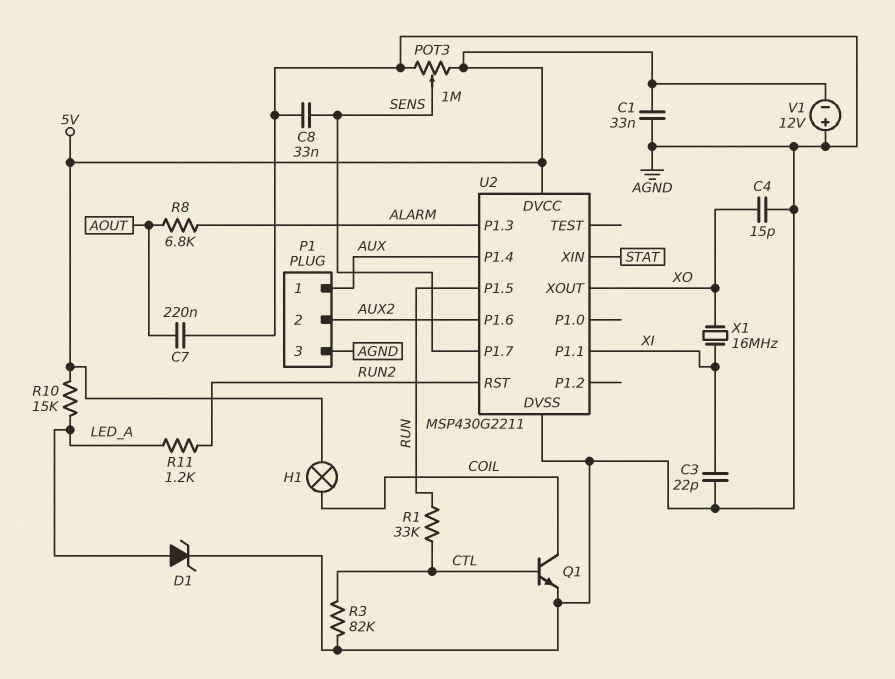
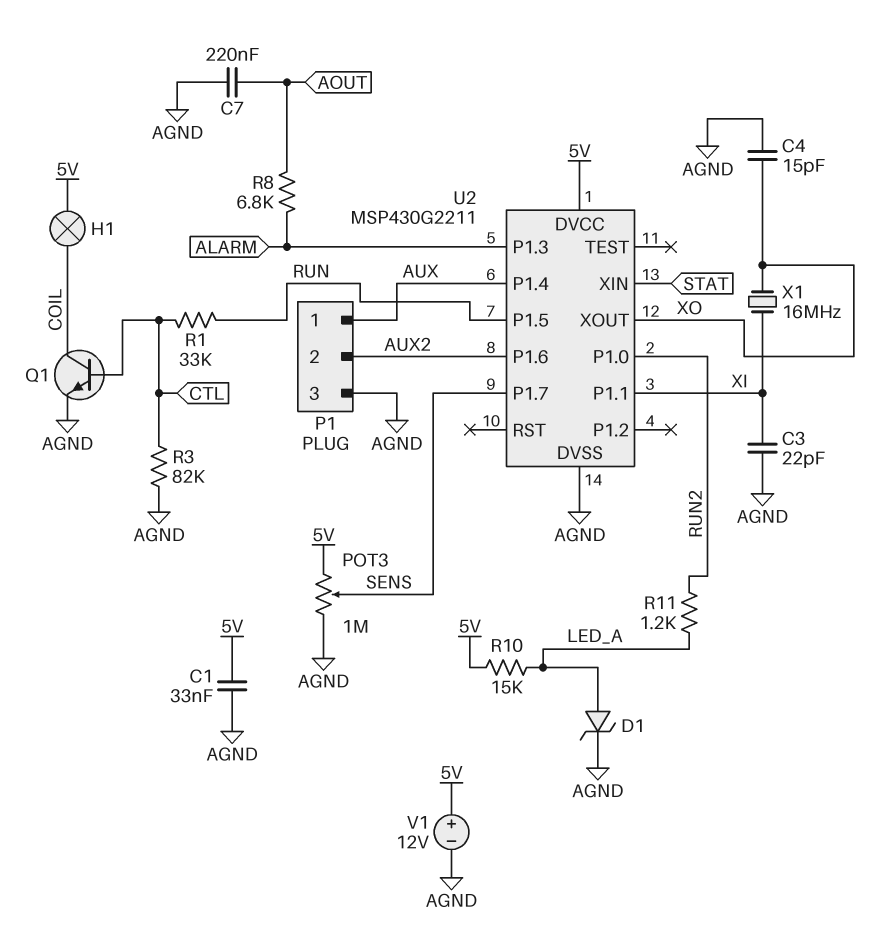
C8: 33nF (AGND, SENS) -> none
U2 pin P1.0: none -> RUN2
U2 pin RST: RUN2 -> none
V1: 12V (plus AGND, minus 5V) -> 12V (plus 5V, minus AGND)

